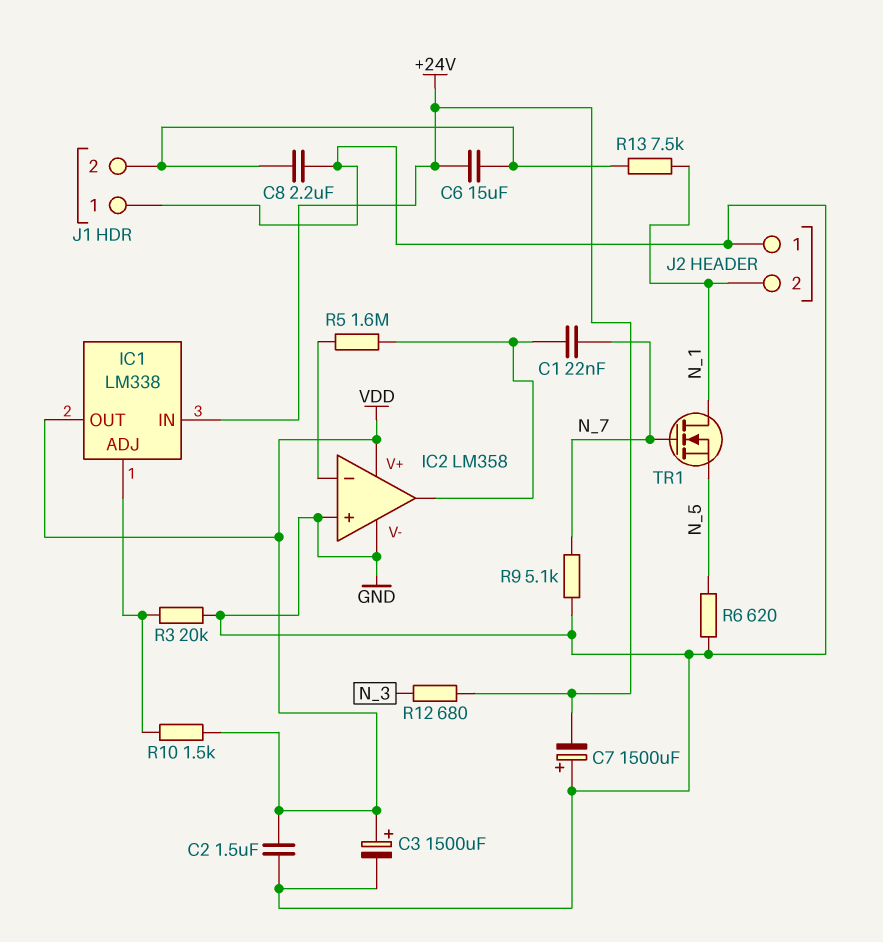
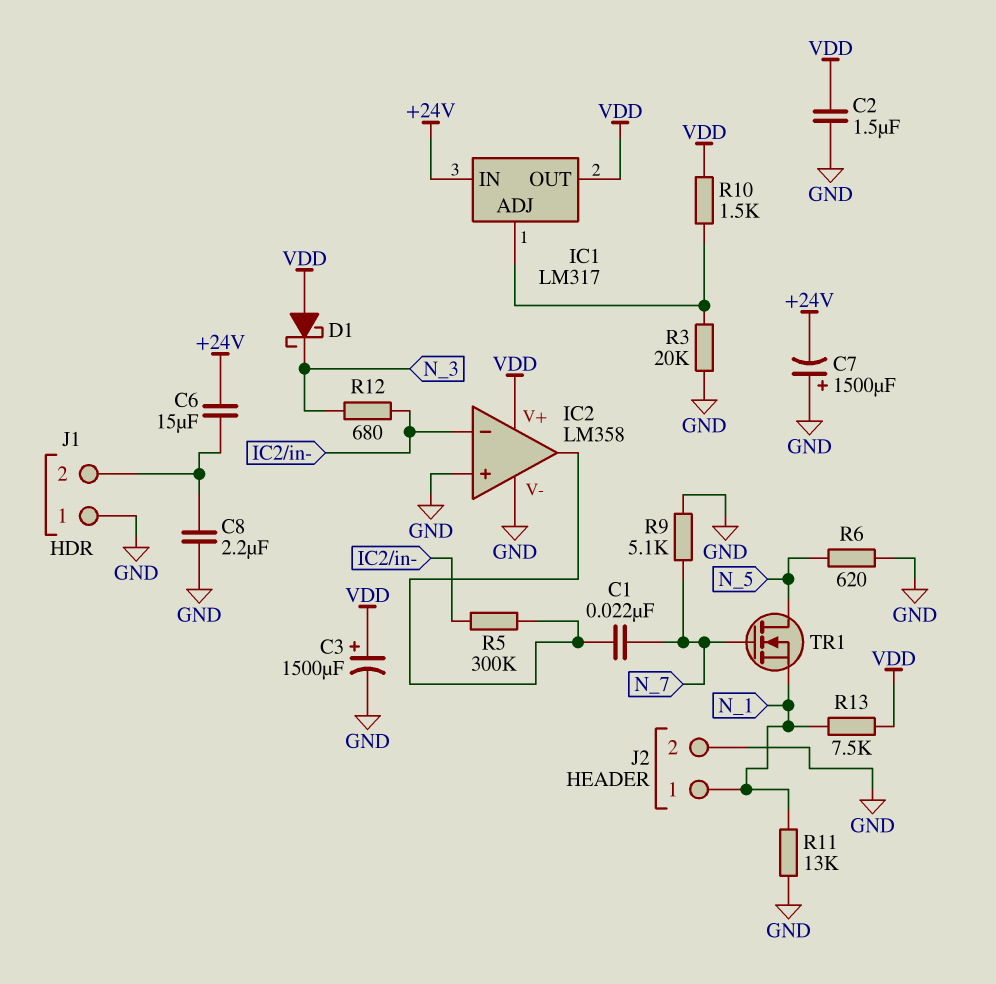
D1: none -> schottky (A VDD, K N_3)
IC1: LM338 -> LM317
J2 pin 1: GND -> N_1
J2 pin 2: N_1 -> GND
R5: 1.6M (IC2/in-, IC2/out) -> 300k (IC2/in-, IC2/out)
R11: none -> 13k (GND, N_1)
R12: 680 (+24V, N_3) -> 680 (IC2/in-, N_3)
R13: 7.5k (J1/2, N_1) -> 7.5k (N_1, VDD)
TR1: NMOS (G N_7, D N_1, S N_5) -> NMOS (G N_7, D N_5, S N_1)

